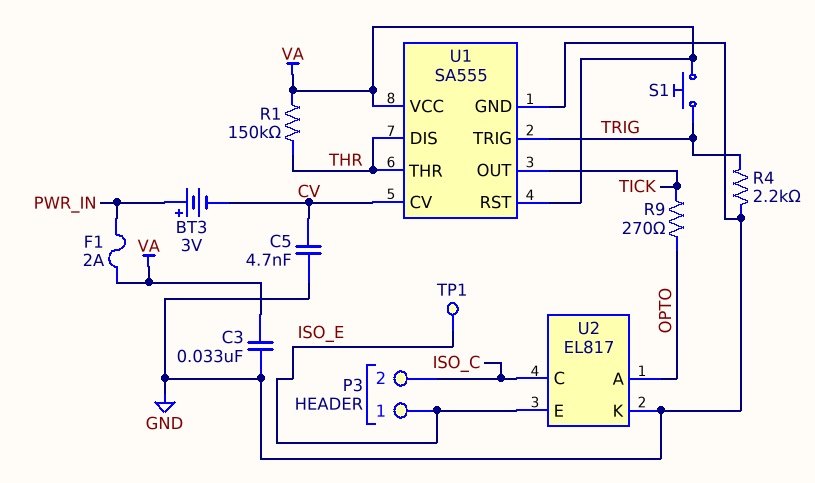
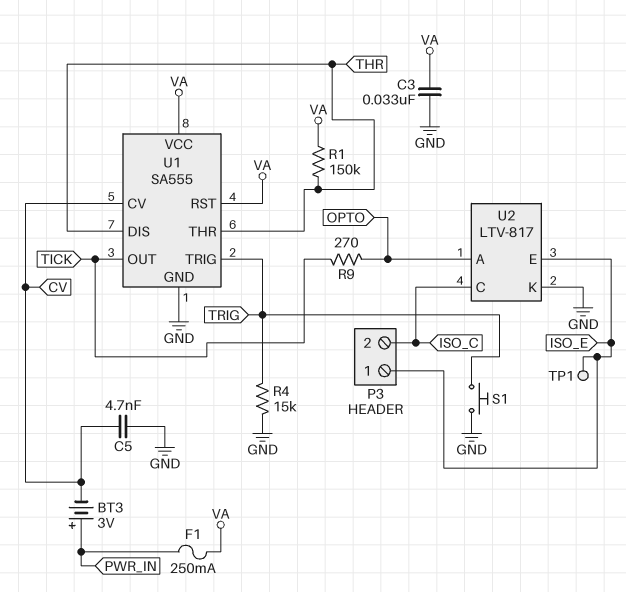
F1: 2A (PWR_IN, VA) -> 250mA (PWR_IN, VA)
R4: 2.2k (GND, TRIG) -> 15k (GND, TRIG)
S1: button (TRIG, VA) -> button (GND, TRIG)
U2: EL817 -> LTV-817

